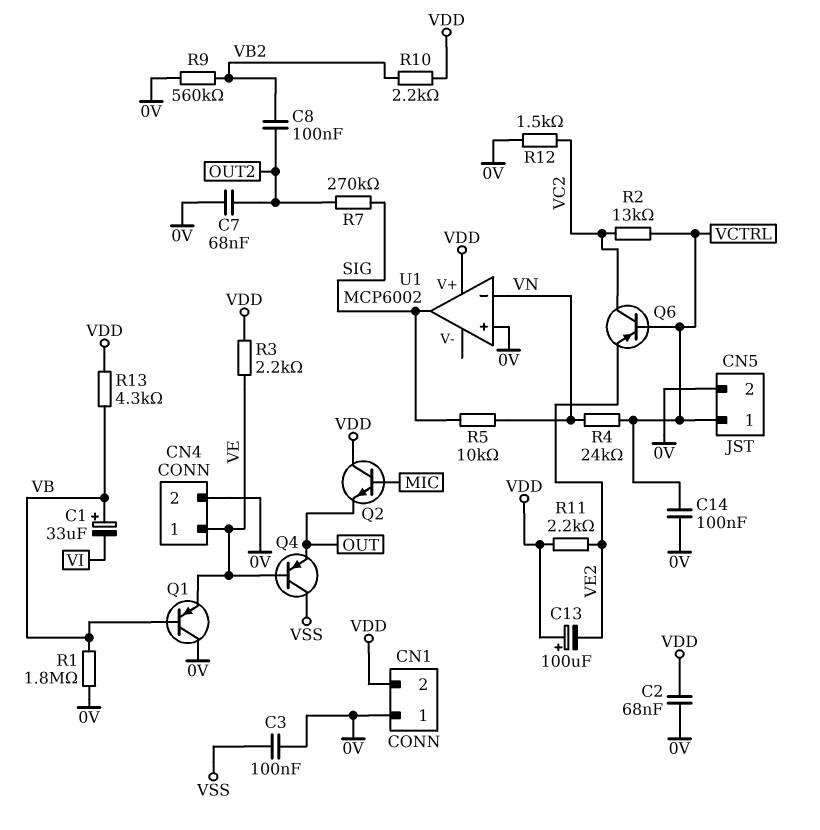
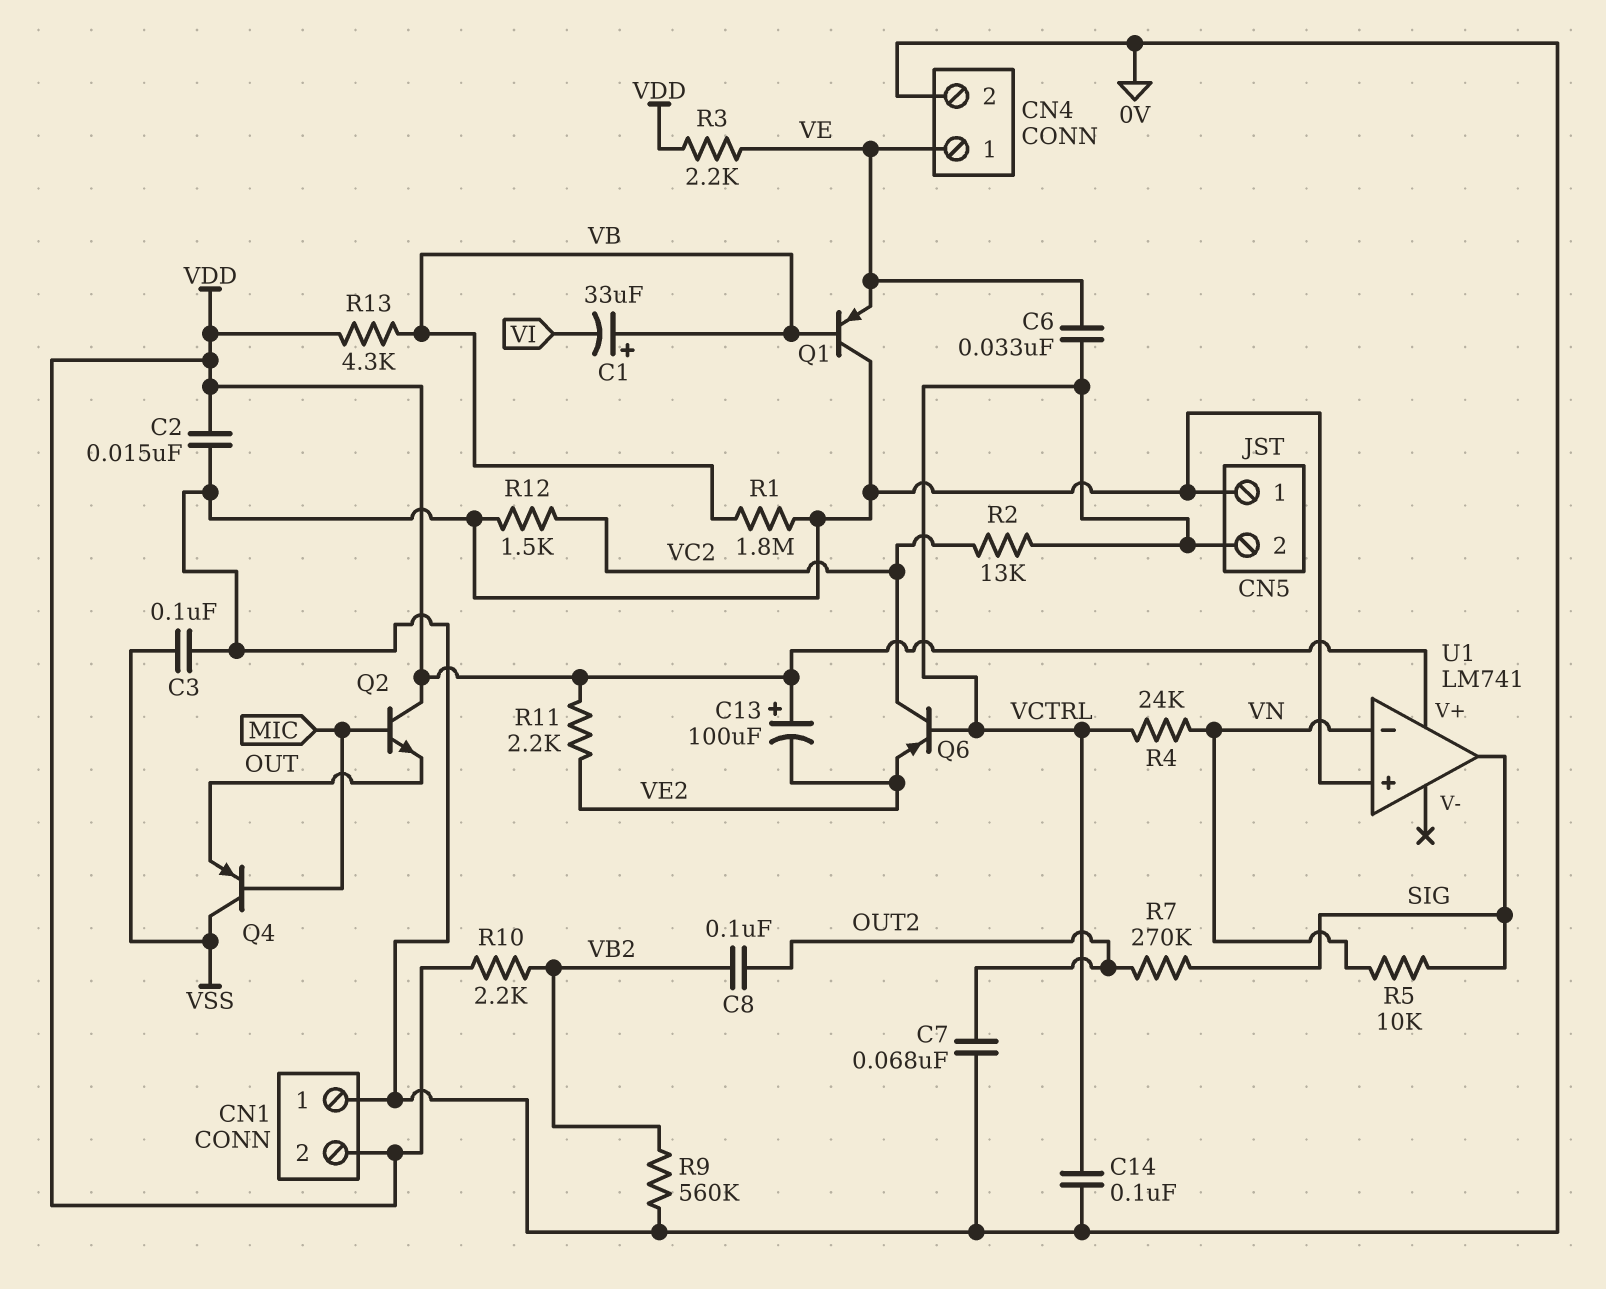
C2: 68nF (0V, VDD) -> 15nF (0V, VDD)
C6: none -> 33nF (VCTRL, VE)
CN5 pin 1: VCTRL -> 0V
CN5 pin 2: 0V -> VCTRL
Q4: PNP (B VE, C VSS, E OUT) -> PNP (B MIC, C VSS, E OUT)
U1: MCP6002 -> LM741

